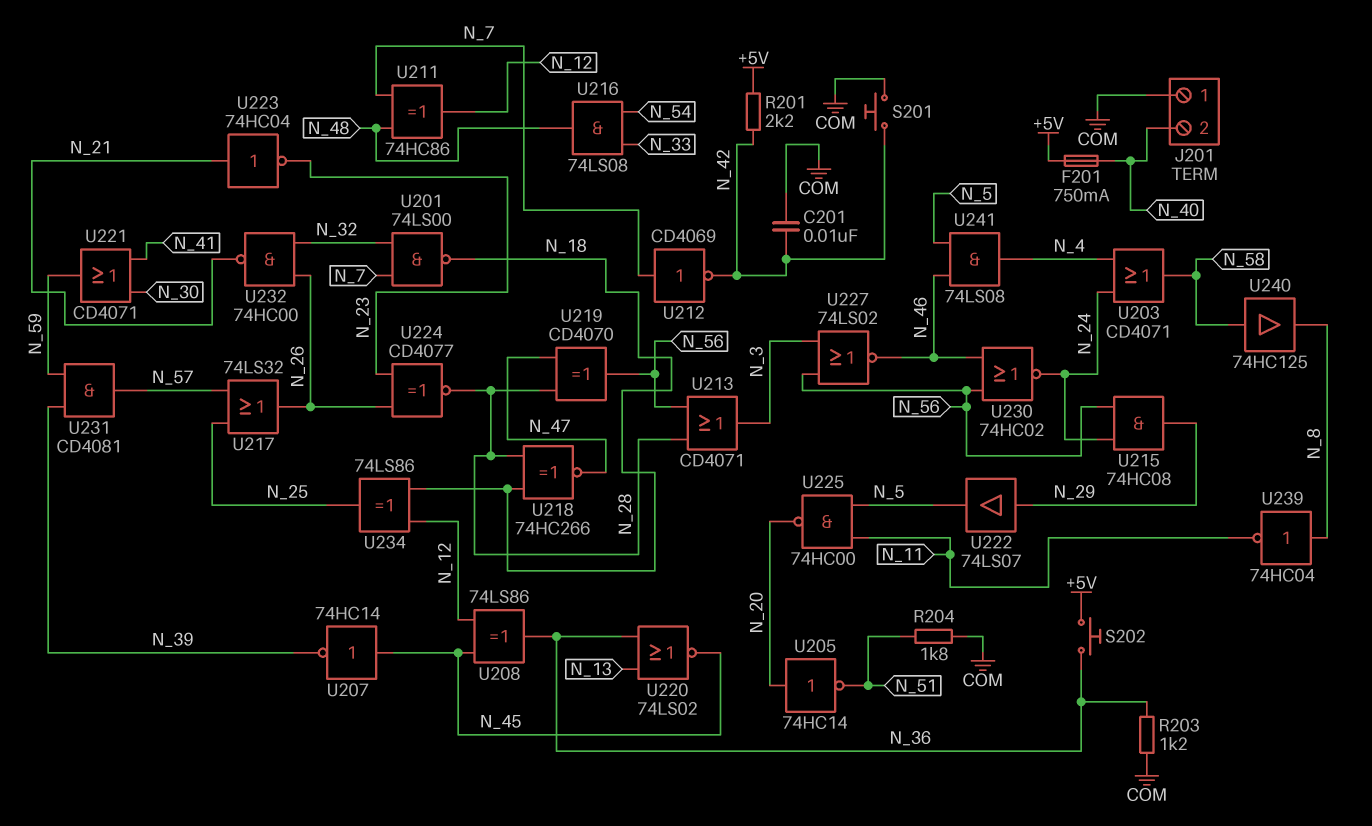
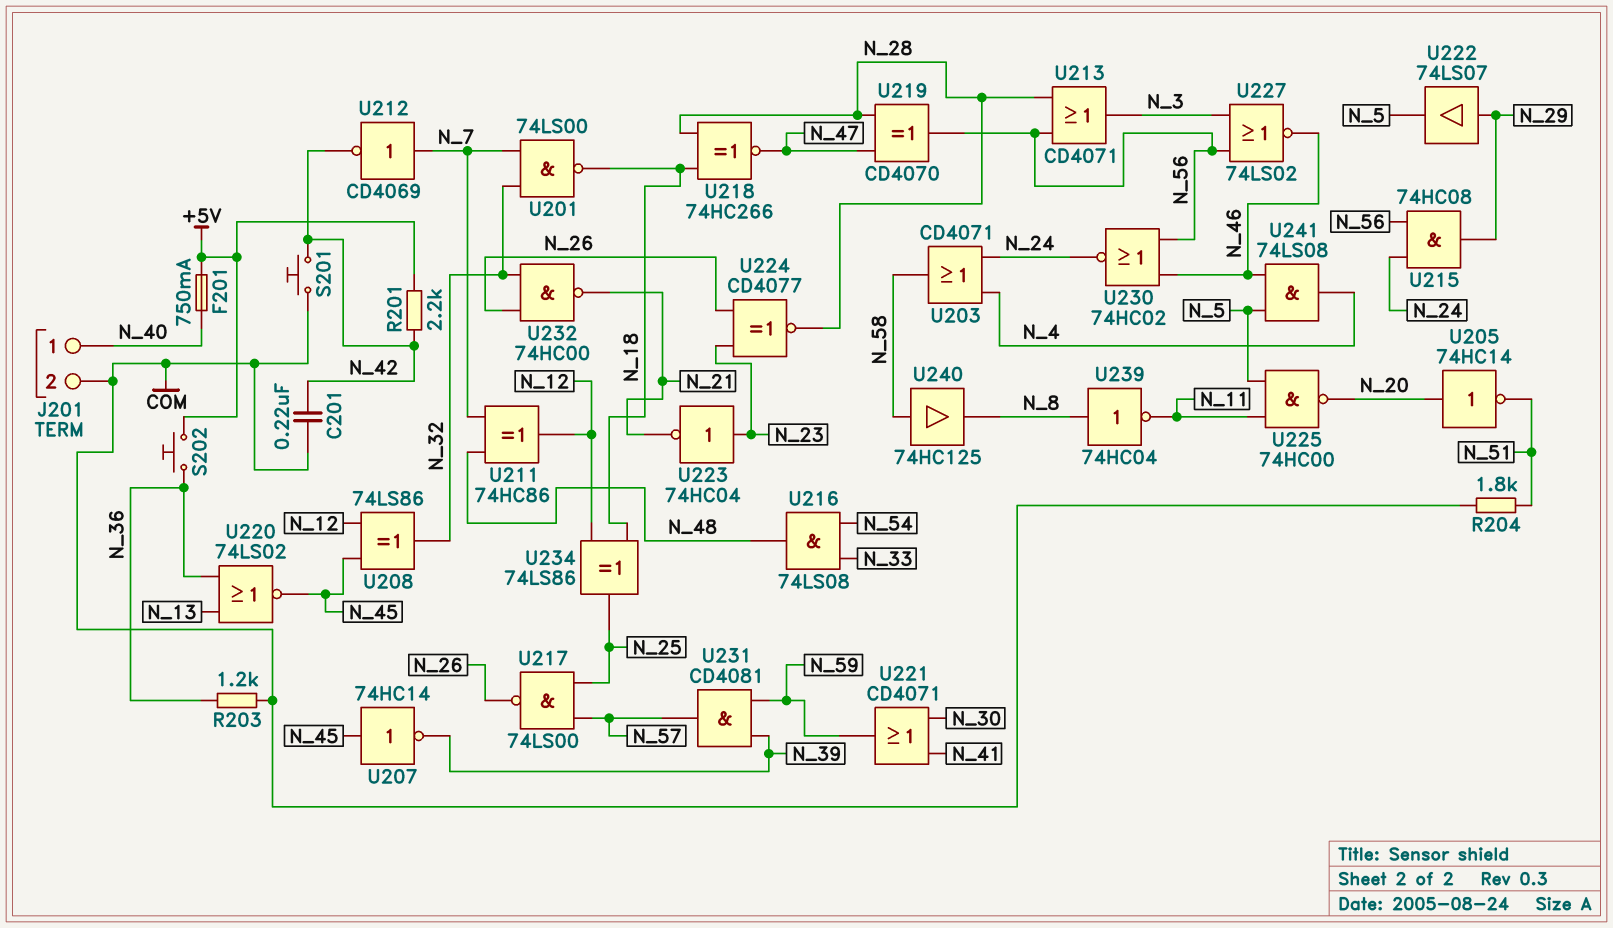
C201: 10nF (COM, N_42) -> 220nF (COM, N_42)
J201 pin 1: COM -> N_40
J201 pin 2: N_40 -> COM
U208: XOR 74LS86 (in N_12, in N_45, out N_36) -> XOR 74LS86 (in N_12, in N_45, out N_32)
U217: OR 74LS32 (in N_25, in N_57, out N_26) -> NAND 74LS00 (in N_25, in N_57, out N_26)
U223: NOT 74HC04 (in N_21, out N_23) -> NOT 74HC04 (in N_23, out N_21)

